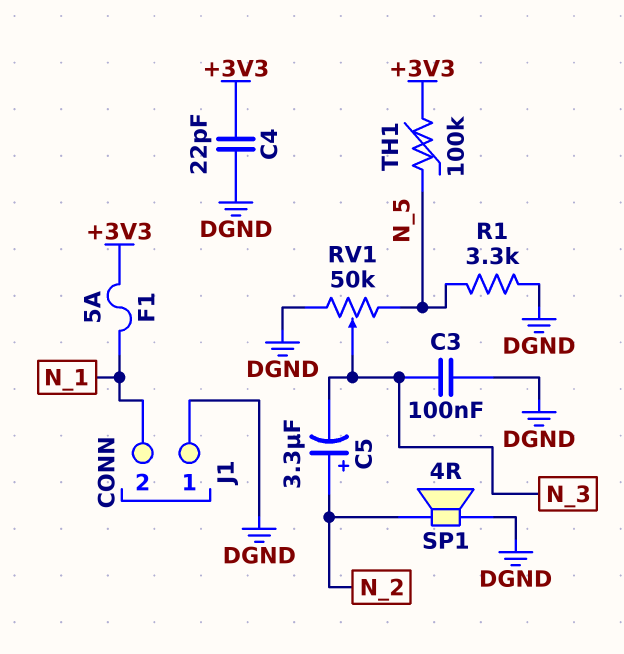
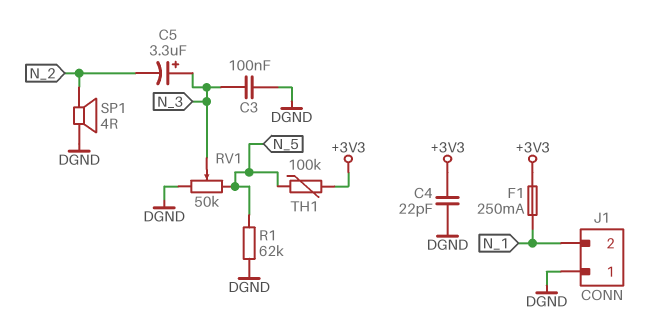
C5: 3.3uF (plus N_2, minus N_3) -> 3.3uF (plus N_3, minus N_2)
F1: 5A (+3V3, N_1) -> 250mA (+3V3, N_1)
R1: 3.3k (DGND, N_5) -> 62k (DGND, N_5)

